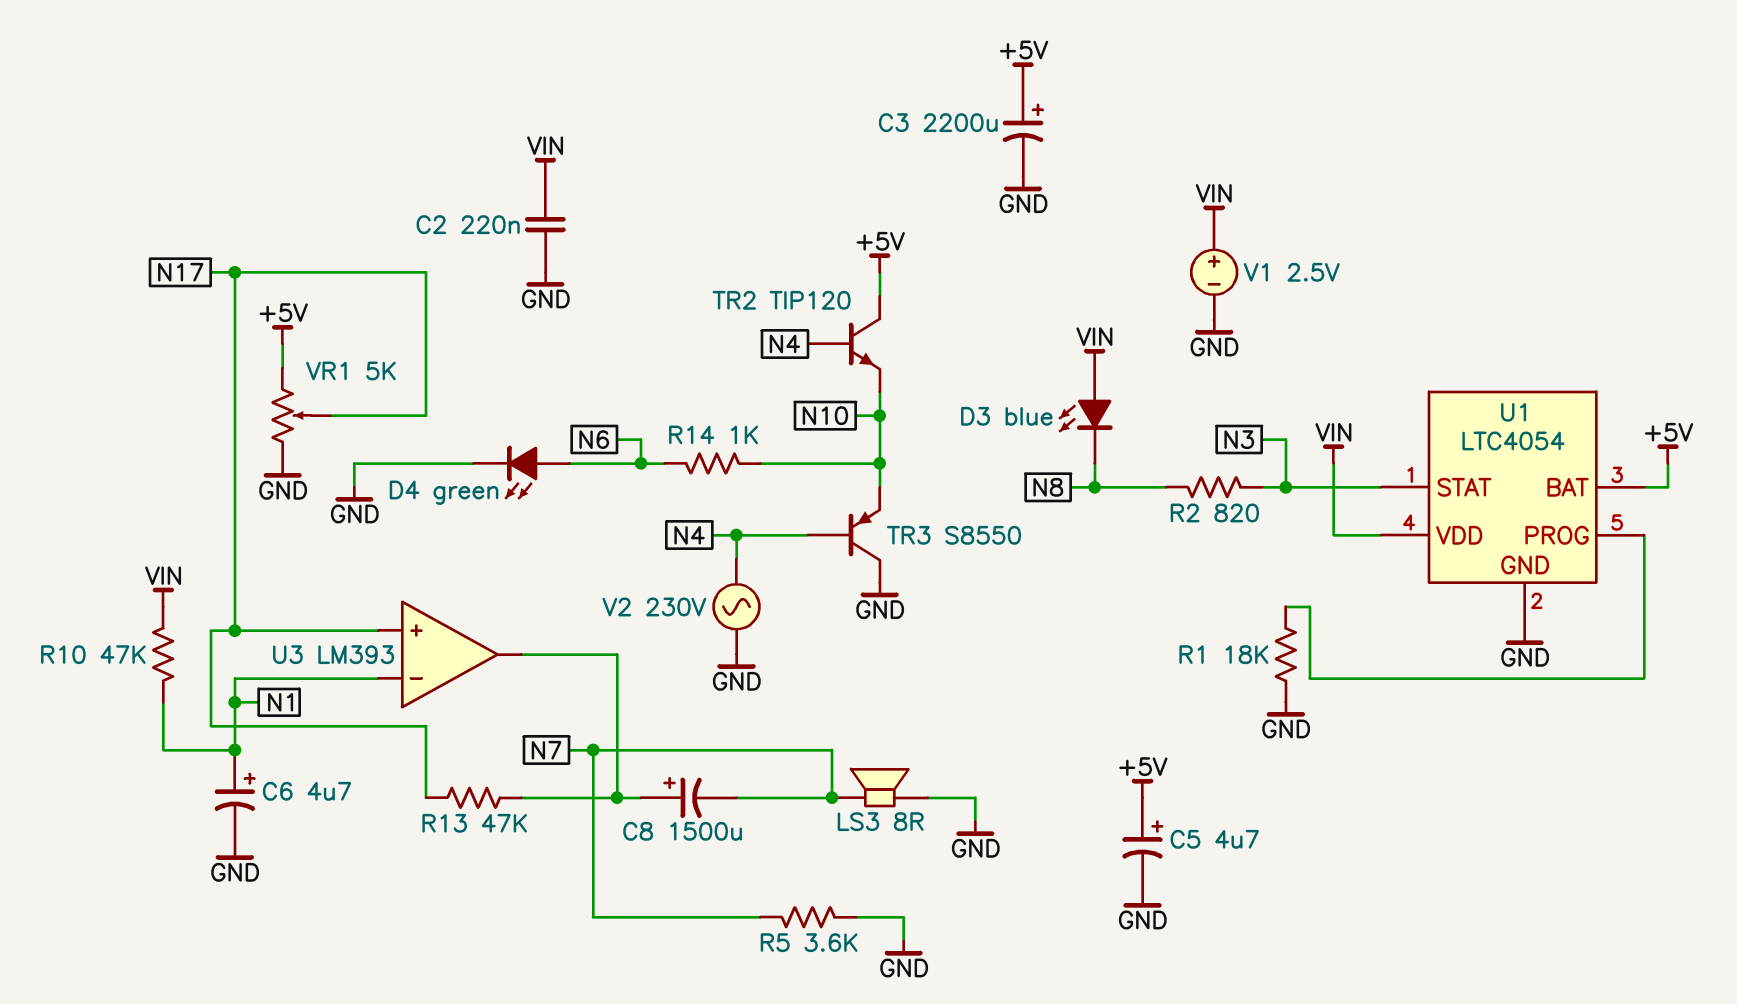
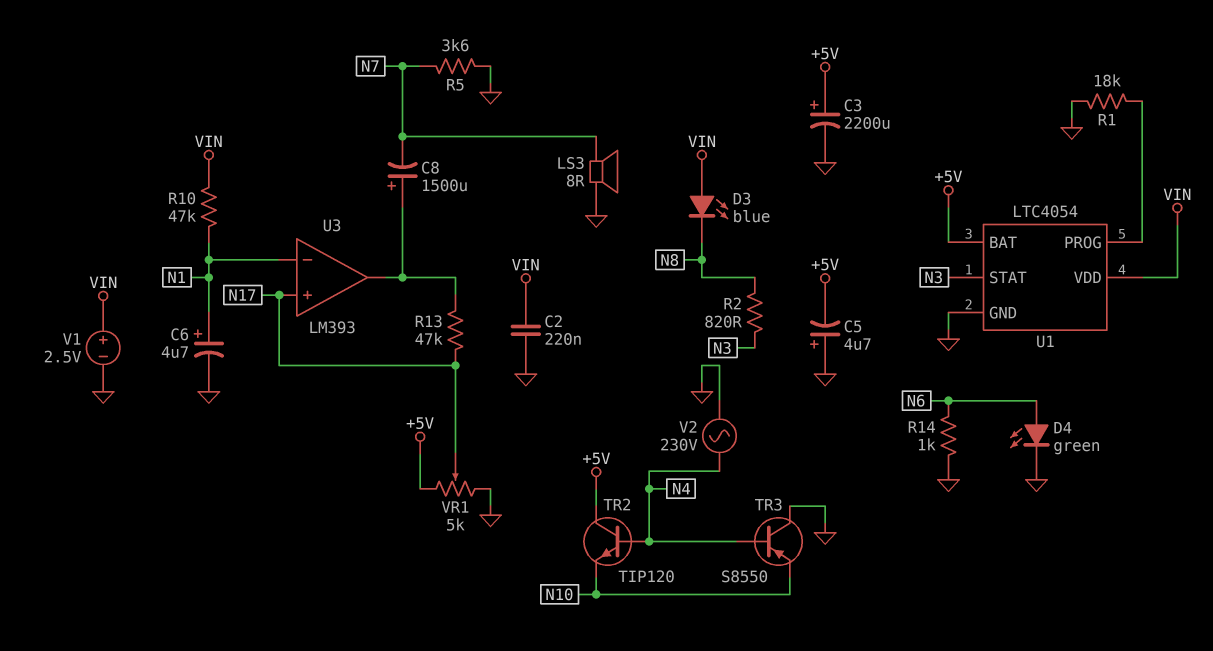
C5: 4.7uF (plus +5V, minus GND) -> 4.7uF (plus GND, minus +5V)
R14: 1k (N6, N10) -> 1k (GND, N6)

